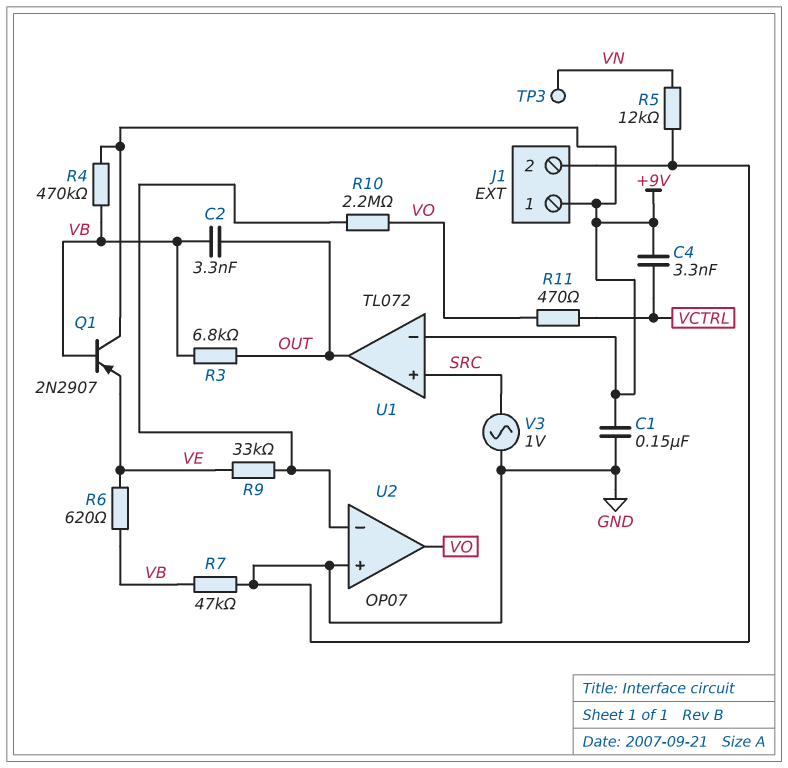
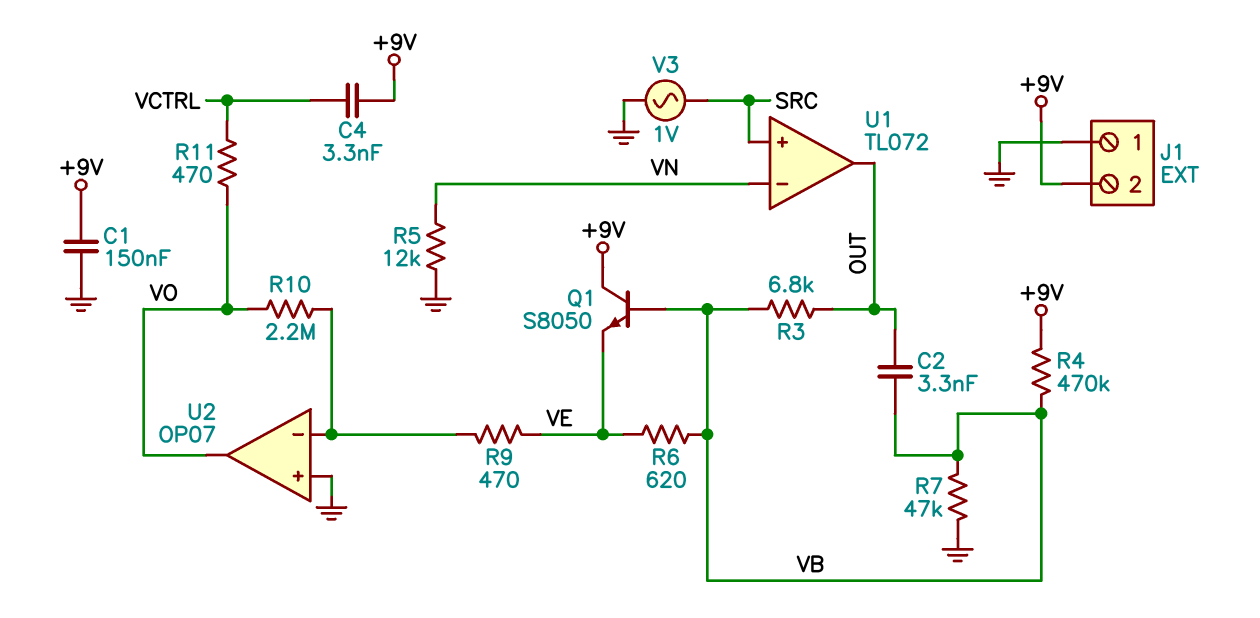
J1 pin 1: +9V -> GND
J1 pin 2: GND -> +9V
Q1: PNP 2N2907 (B VB, C +9V, E VE) -> NPN S8050 (B VB, C +9V, E VE)
R9: 33k (U2/in-, VE) -> 470 (U2/in-, VE)
TP3: test point (VN) -> none
U1 pin in-: +9V -> VN

